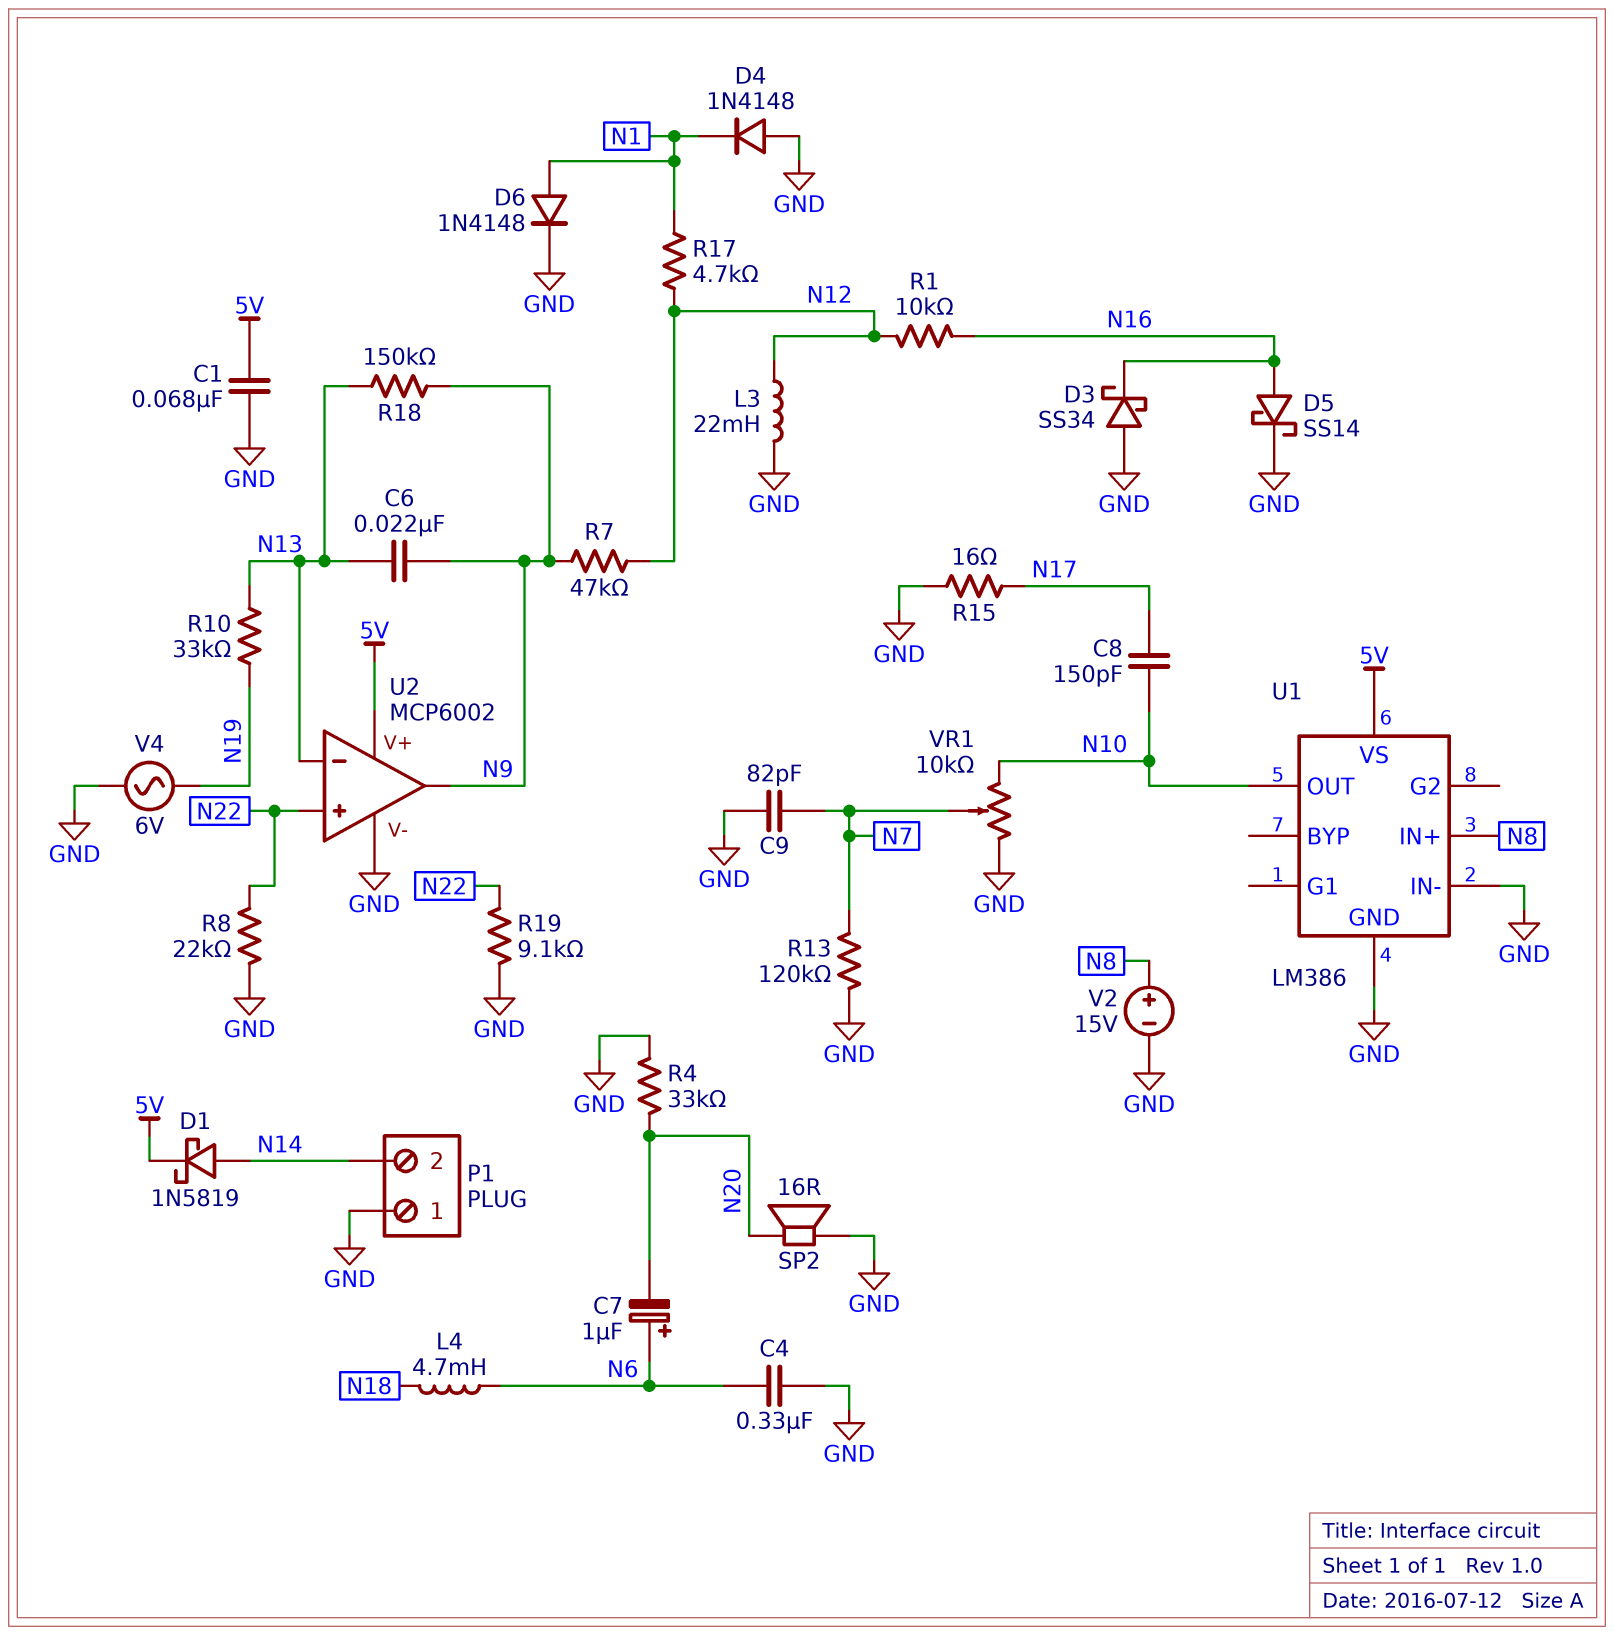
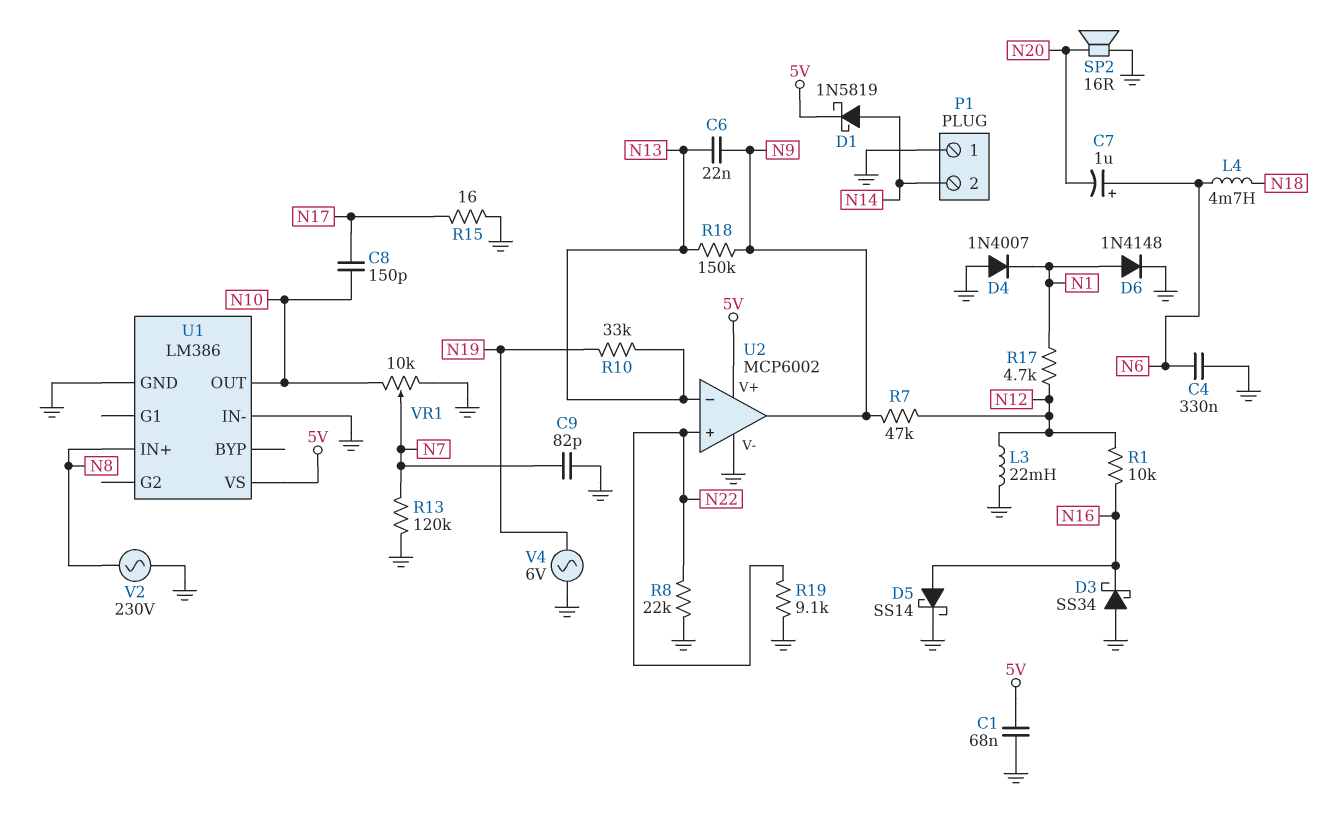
D4: diode 1N4148 (A GND, K N1) -> diode 1N4007 (A GND, K N1)
R4: 33k (GND, N20) -> none
V2: 15V (plus N8, minus GND) -> AC 230V (GND, N8)

